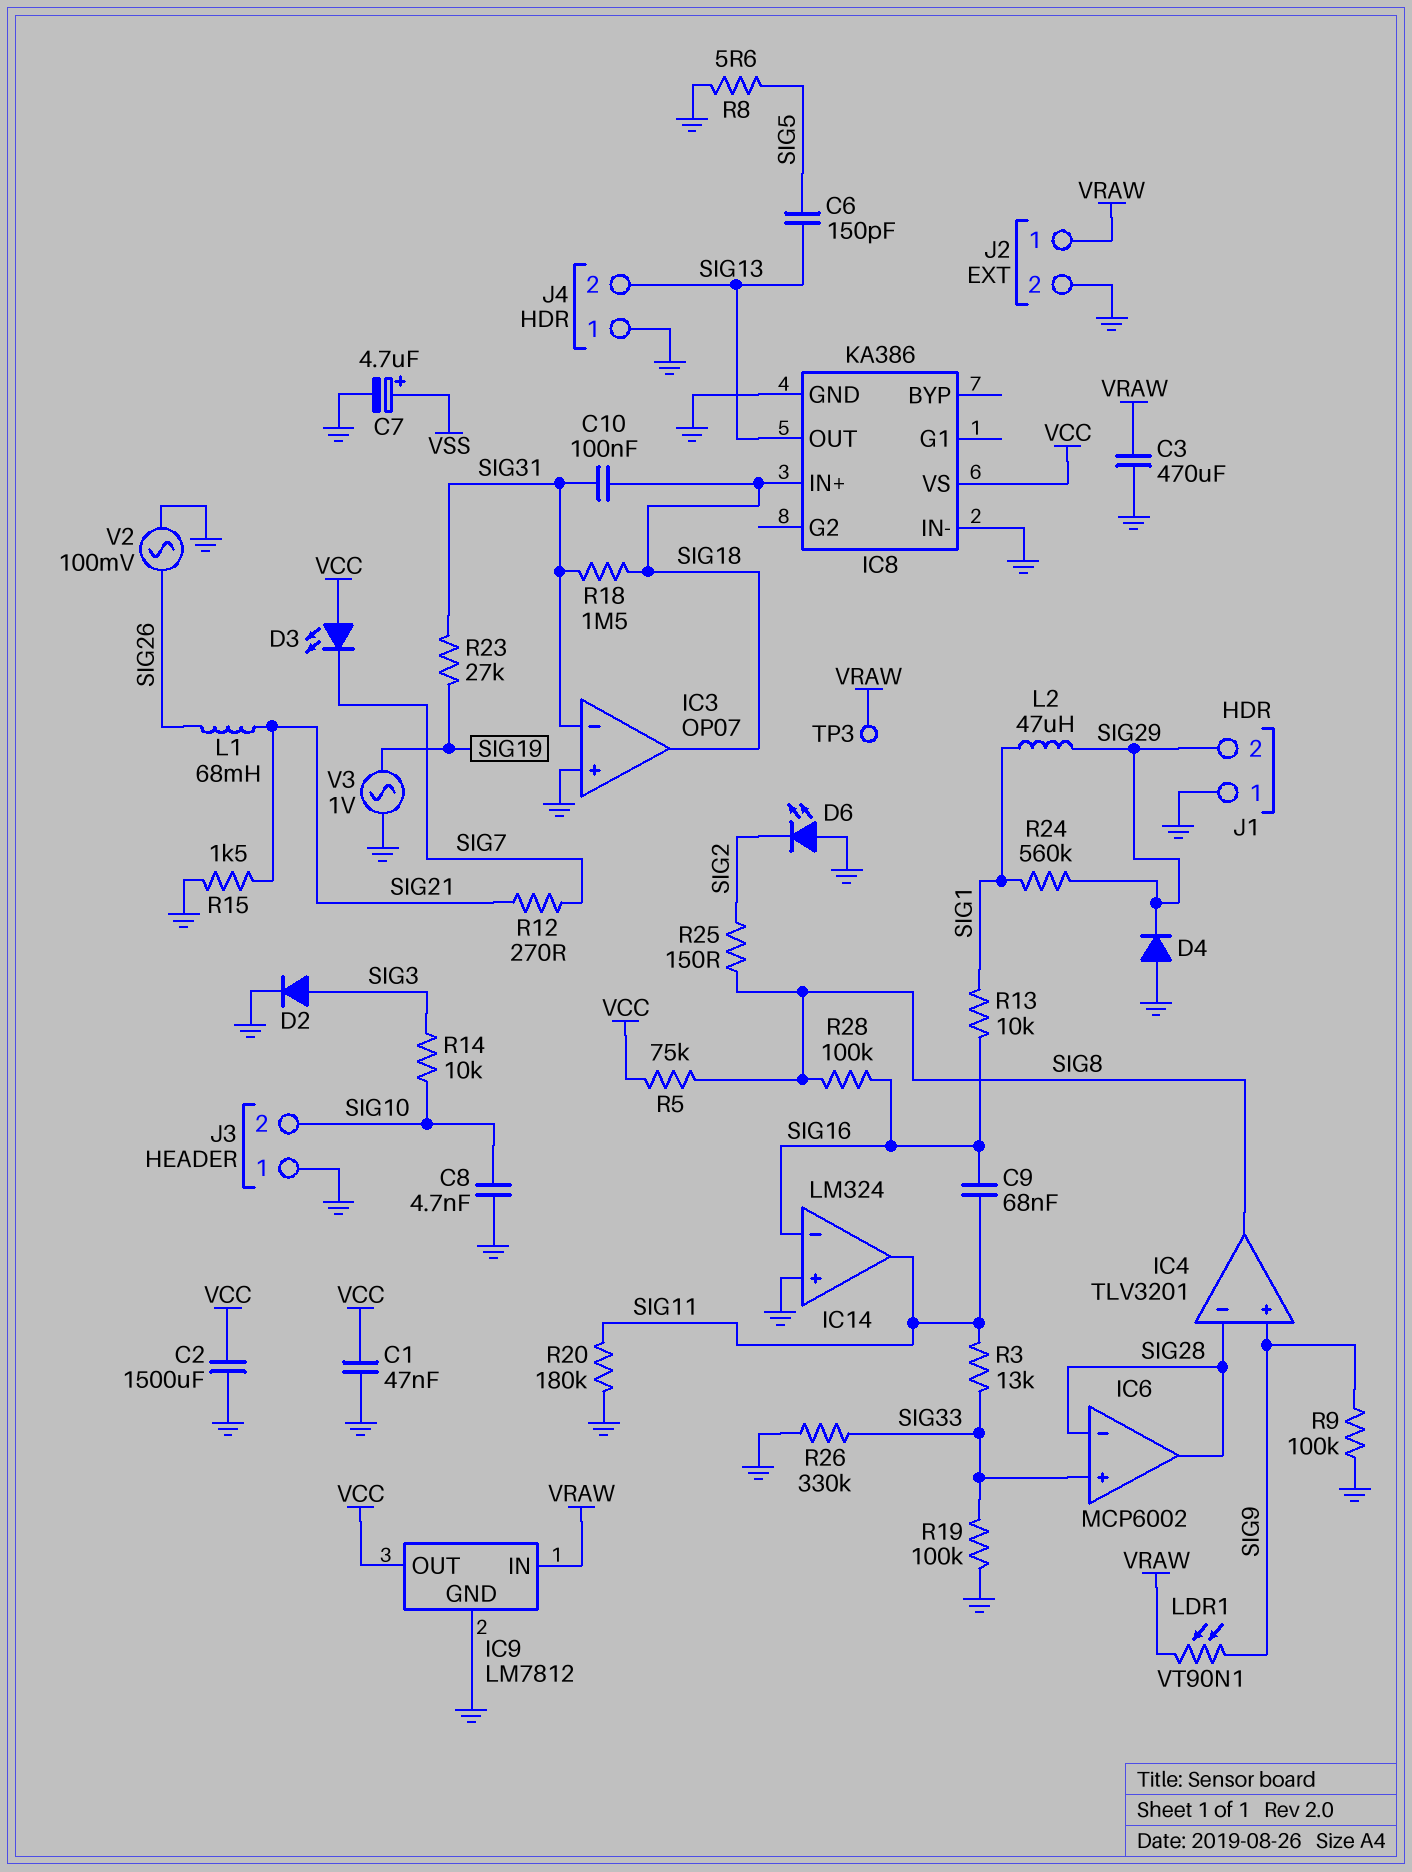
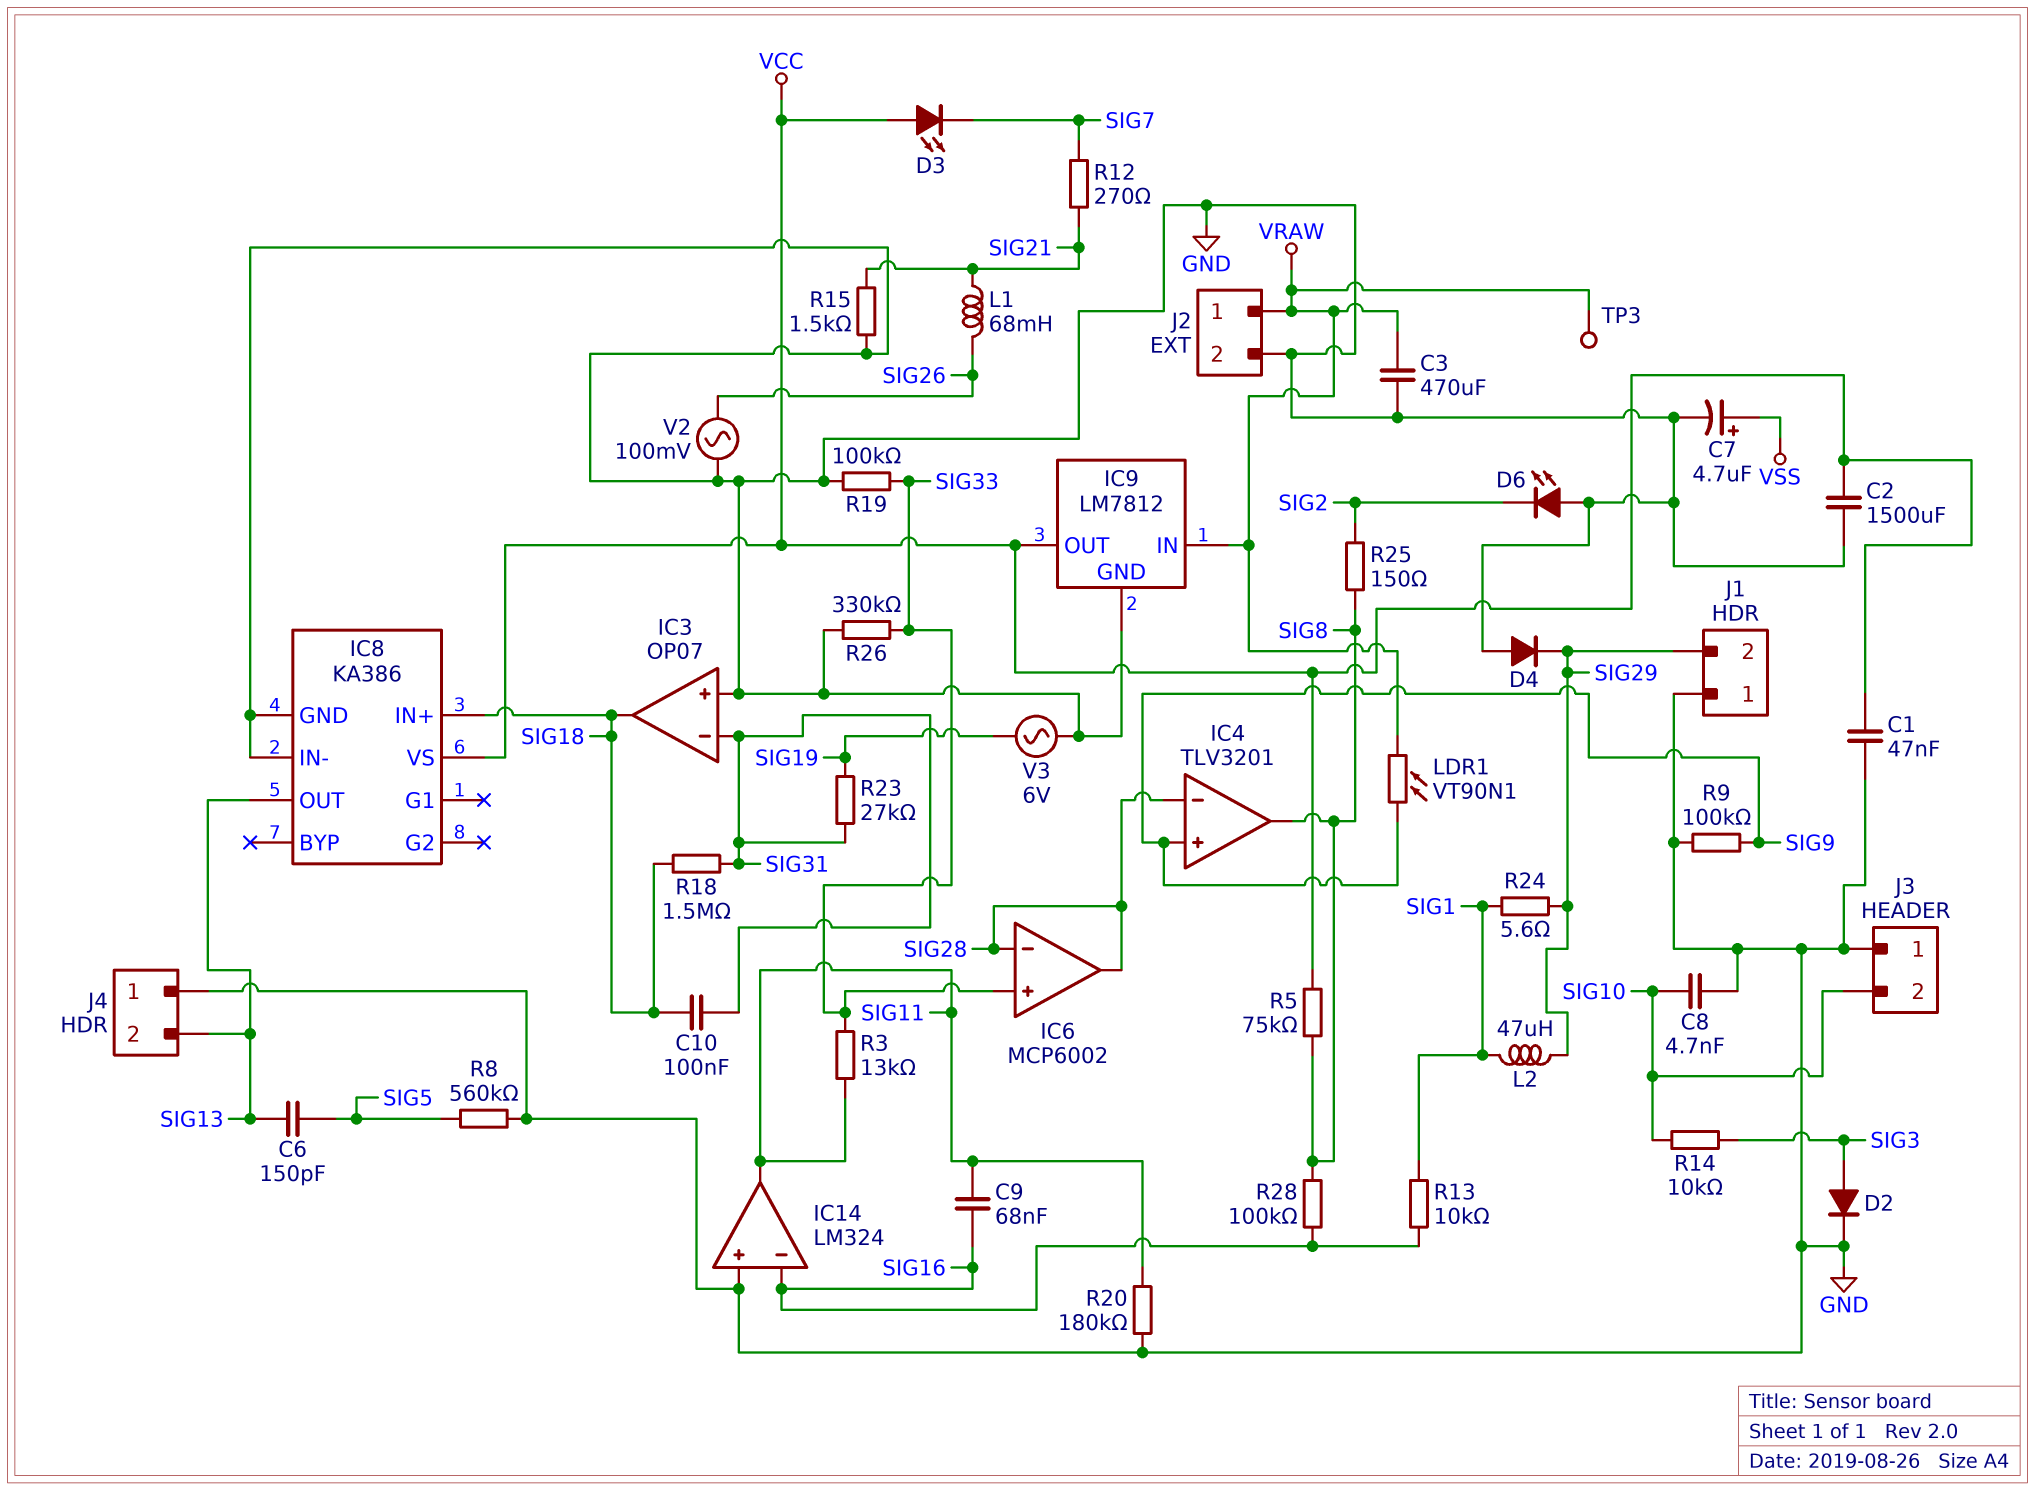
R8: 5.6 (GND, SIG5) -> 560k (GND, SIG5)
R24: 560k (SIG1, SIG29) -> 5.6 (SIG1, SIG29)
V3: AC 1V (GND, SIG19) -> AC 6V (GND, SIG19)

